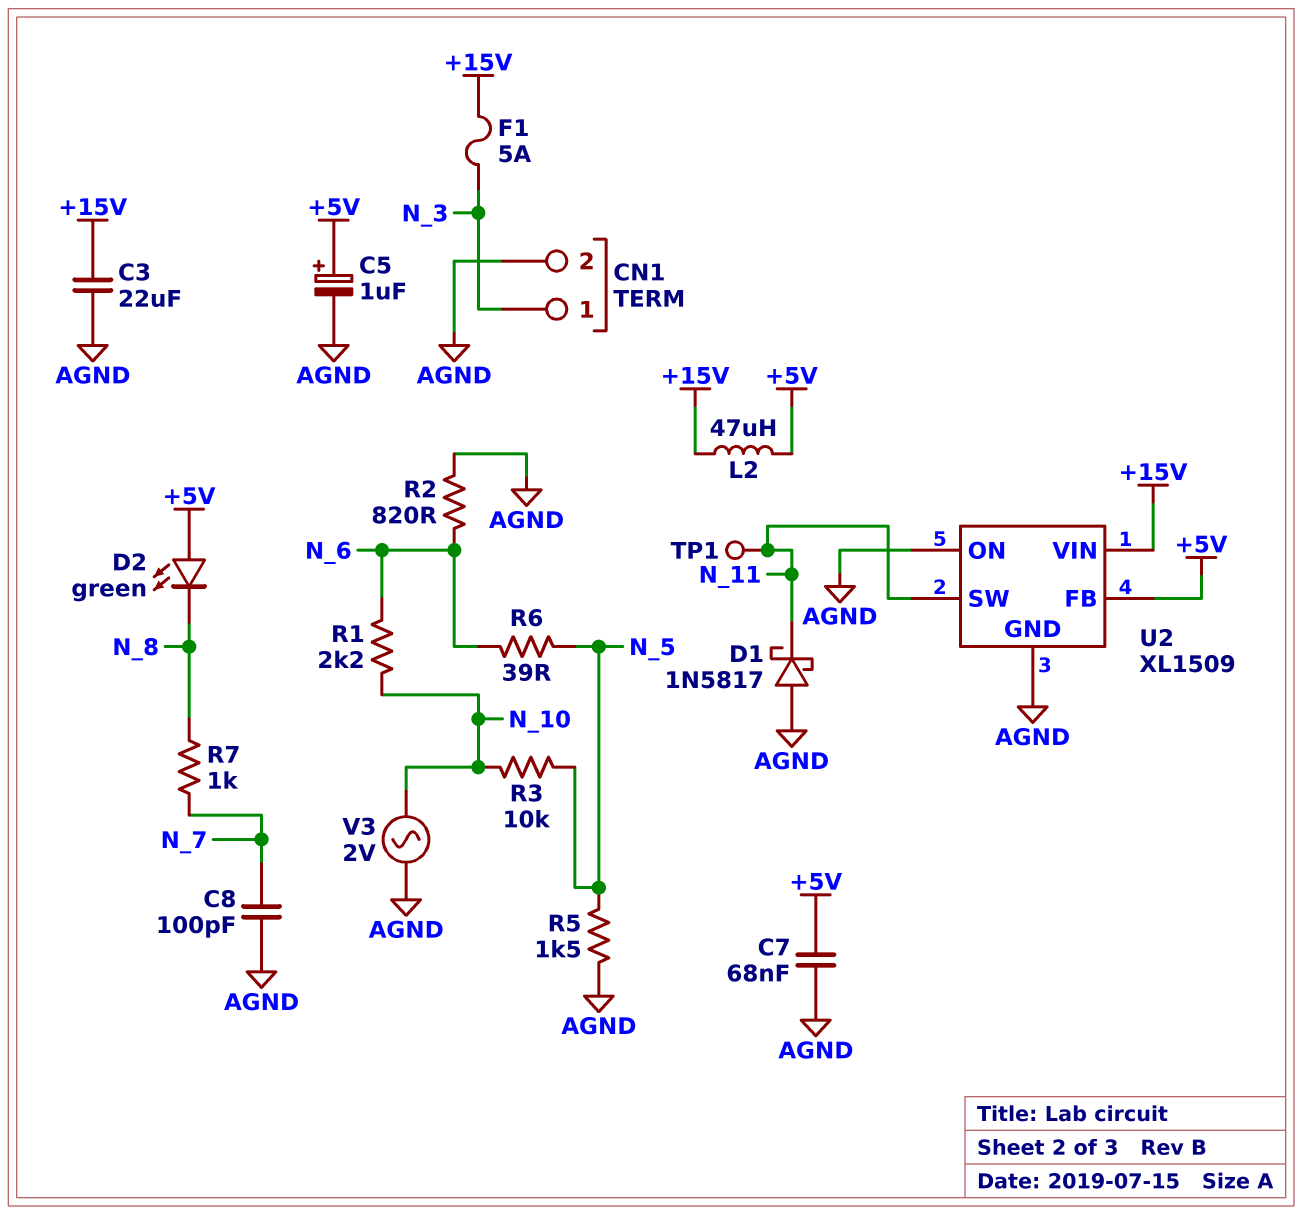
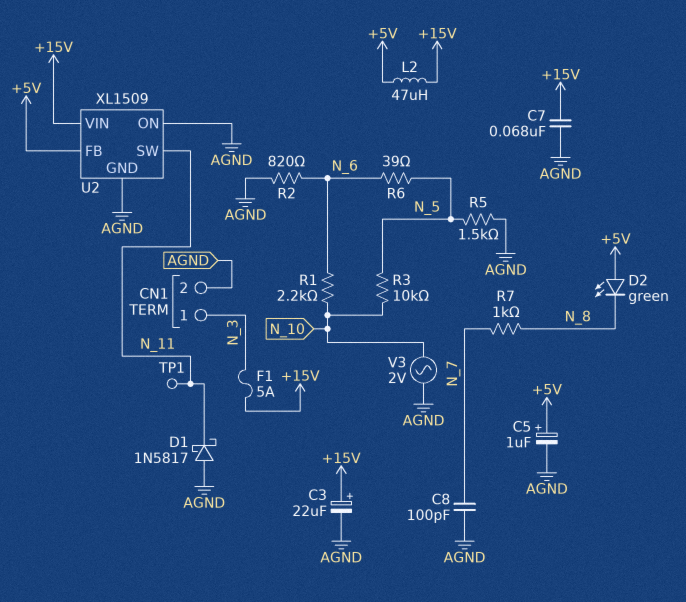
C3: 22uF (+15V, AGND) -> 22uF (plus +15V, minus AGND)
C7: 68nF (+5V, AGND) -> 68nF (+15V, AGND)

